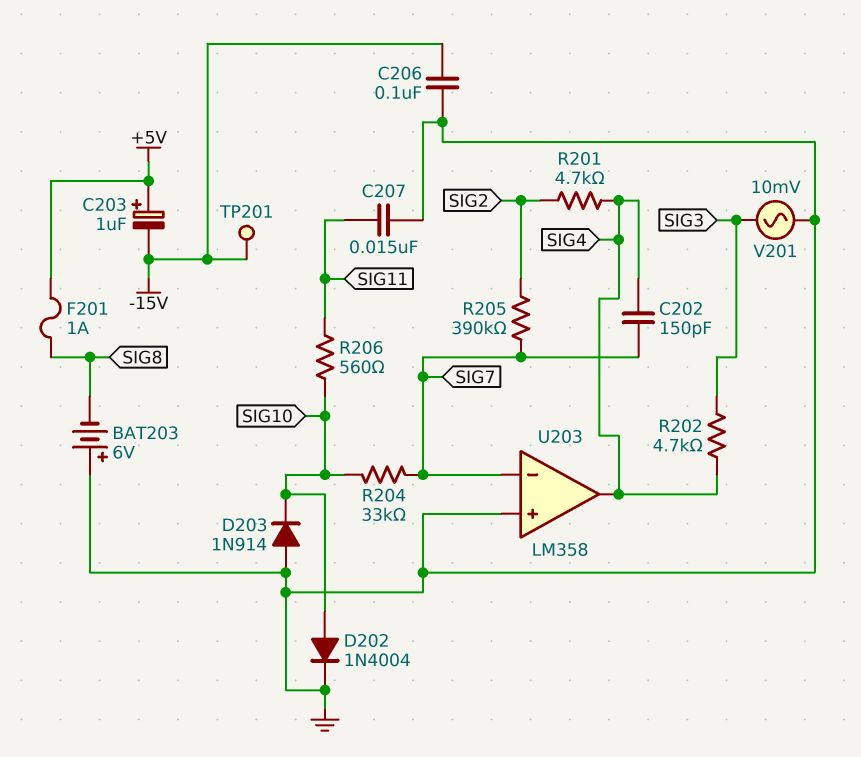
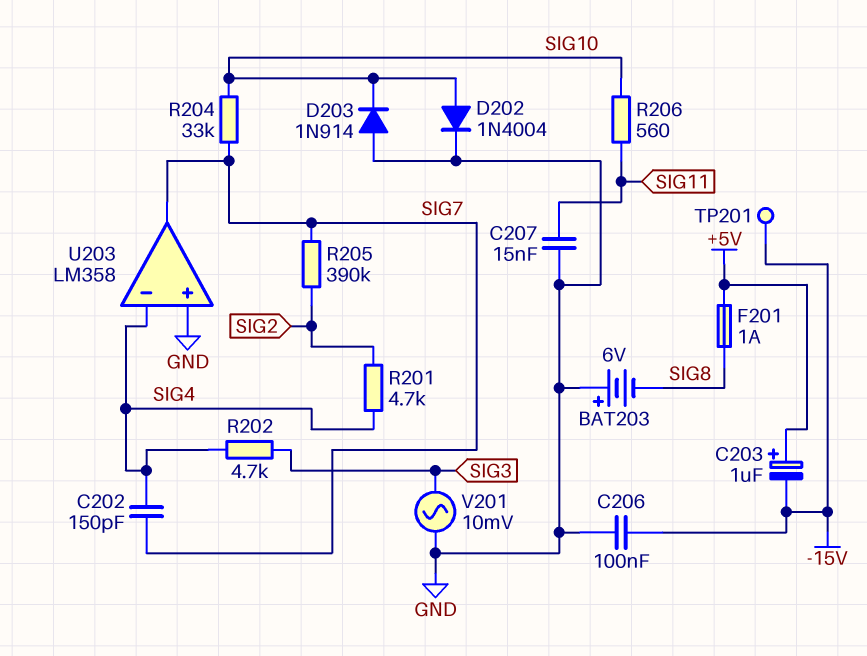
U203 pin in-: SIG7 -> SIG4
U203 pin out: SIG4 -> SIG7

